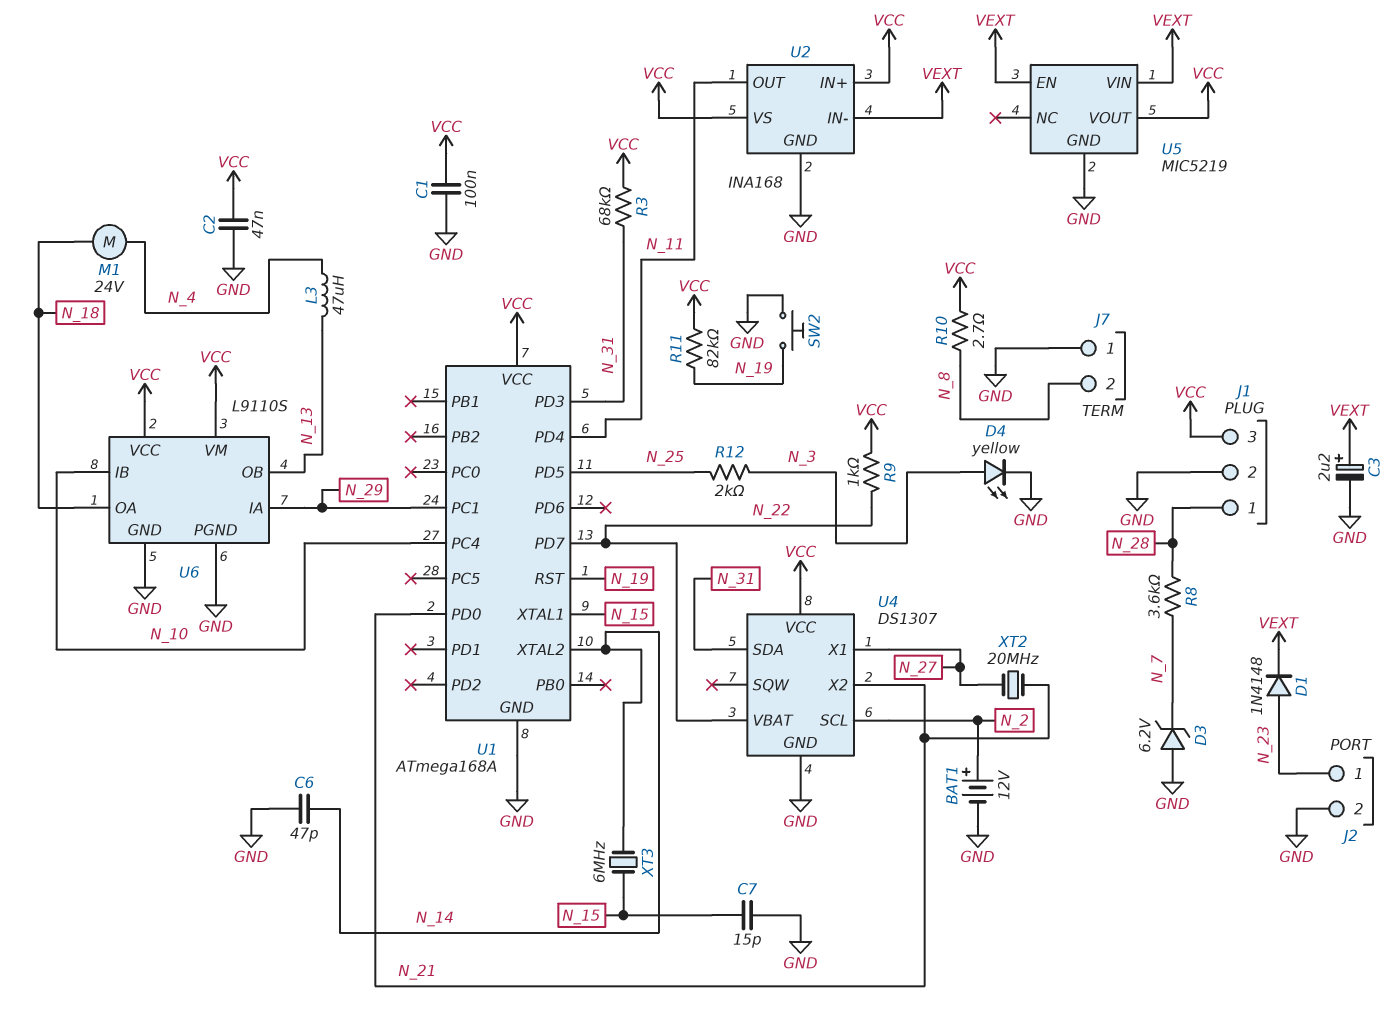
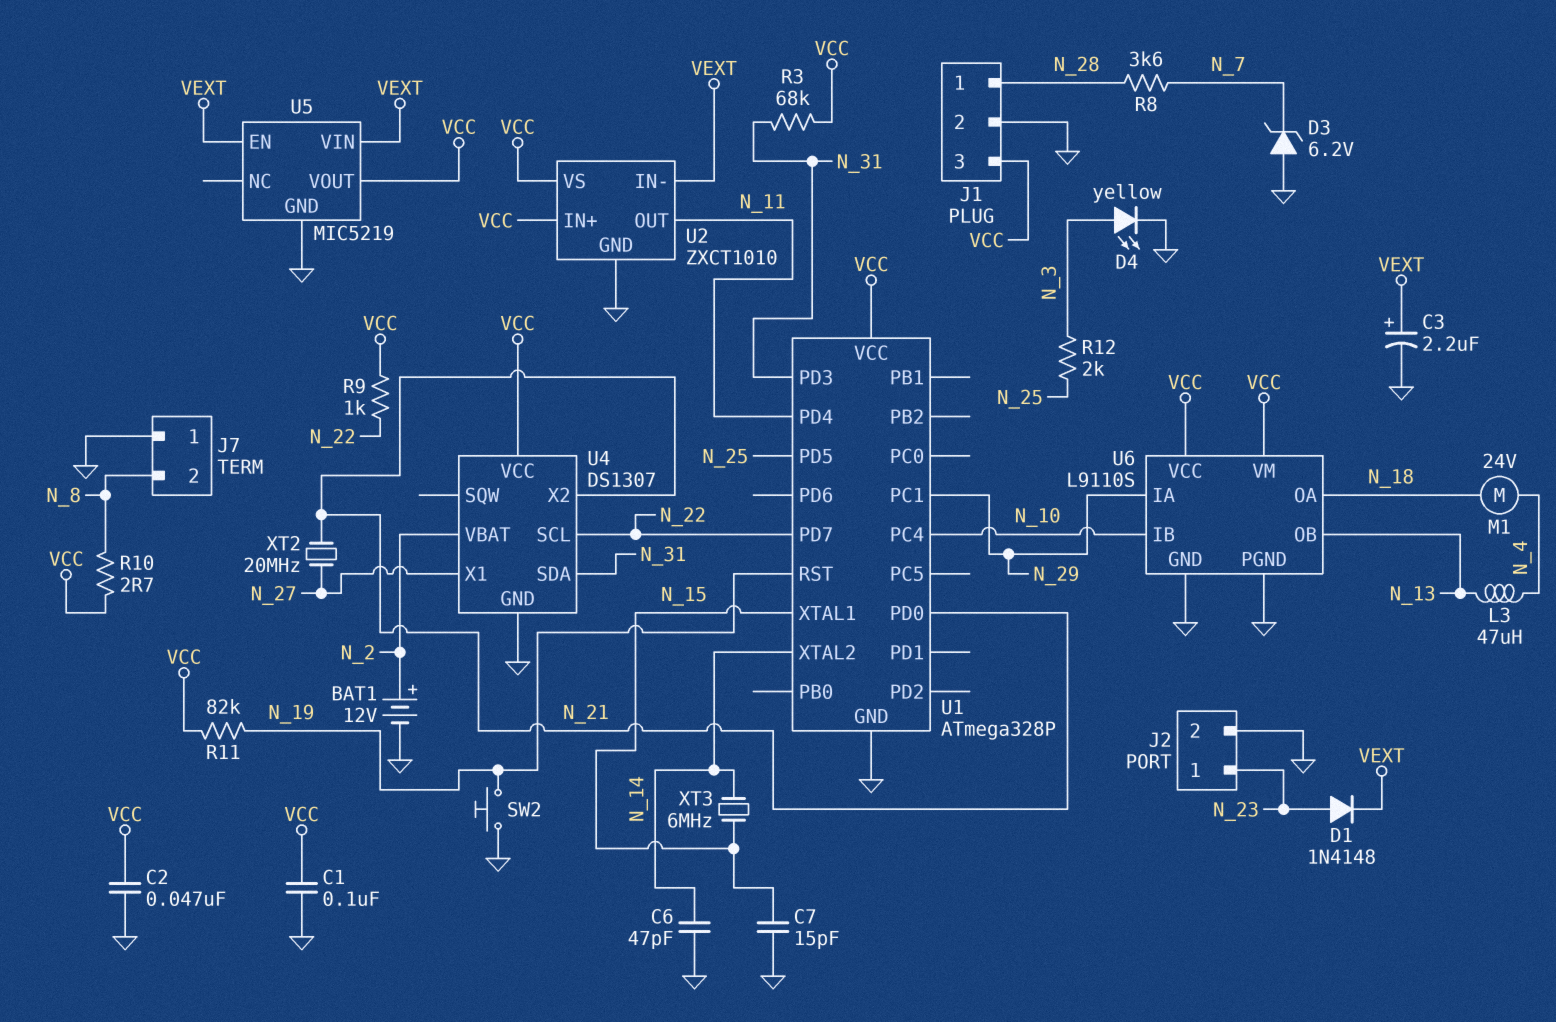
U1: ATmega168A -> ATmega328P
U2: INA168 -> ZXCT1010
U4 pin SCL: N_2 -> N_22
U4 pin VBAT: N_22 -> N_2

